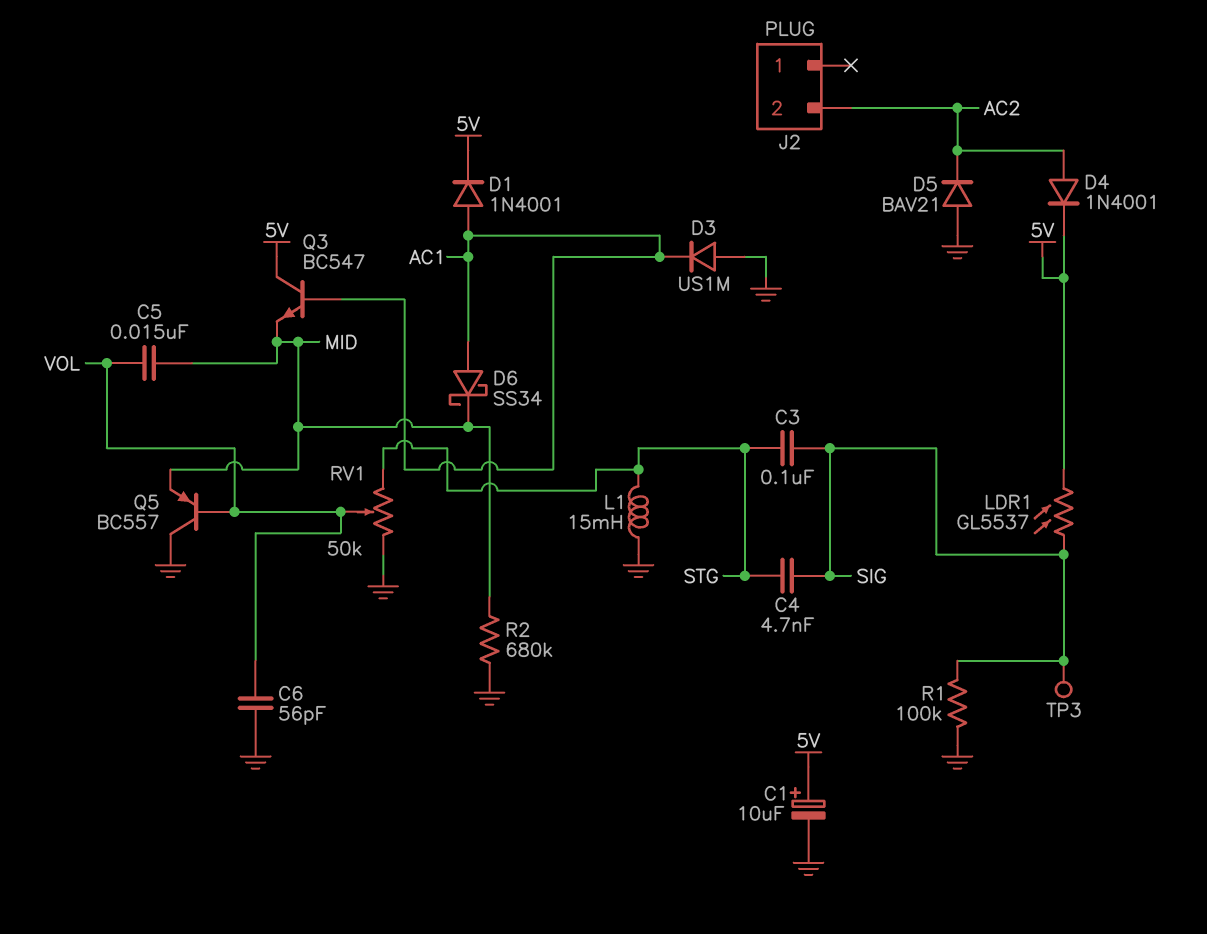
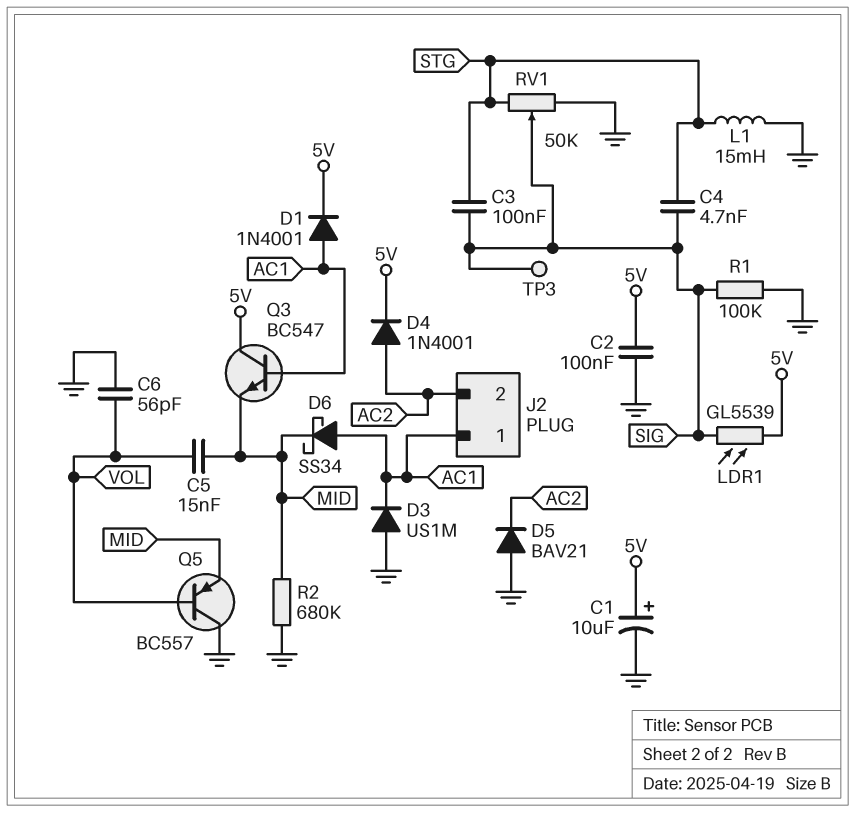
C2: none -> 100nF (5V, GND)
J2 pin 1: none -> AC1
LDR1: GL5537 (5V, SIG) -> GL5539 (5V, SIG)
RV1: 50k (GND, STG, wiper VOL) -> 50k (GND, STG, wiper SIG)

